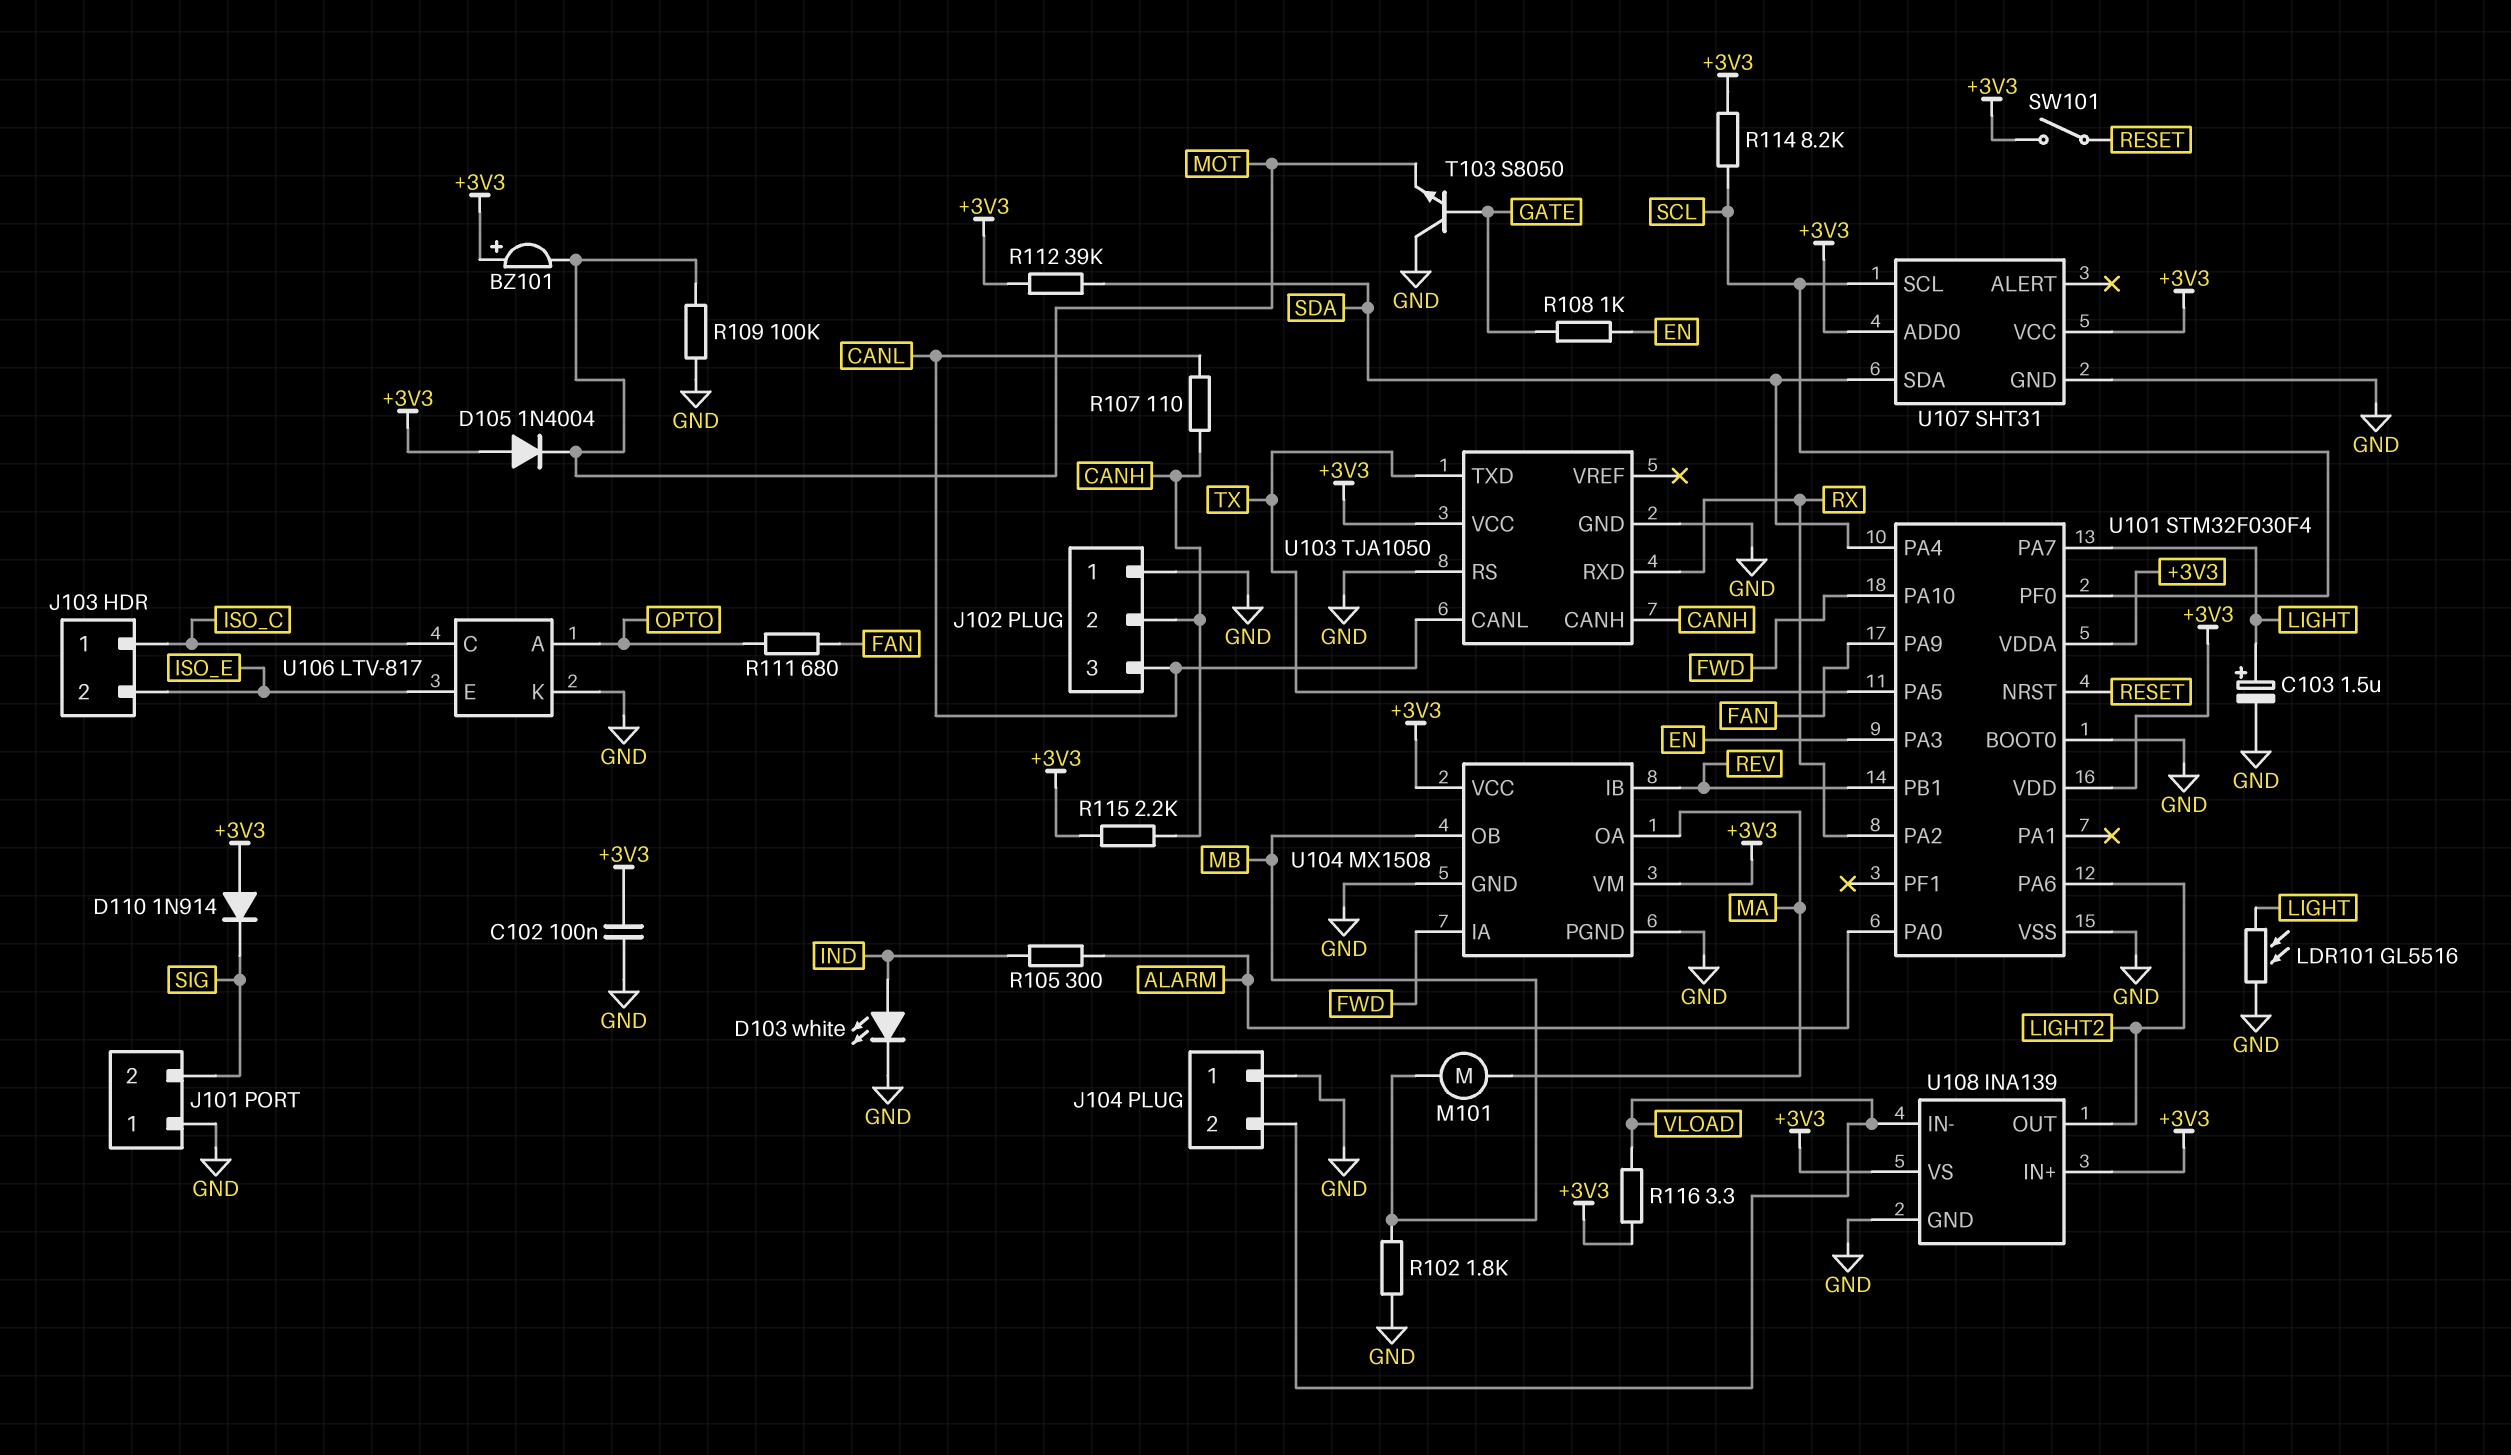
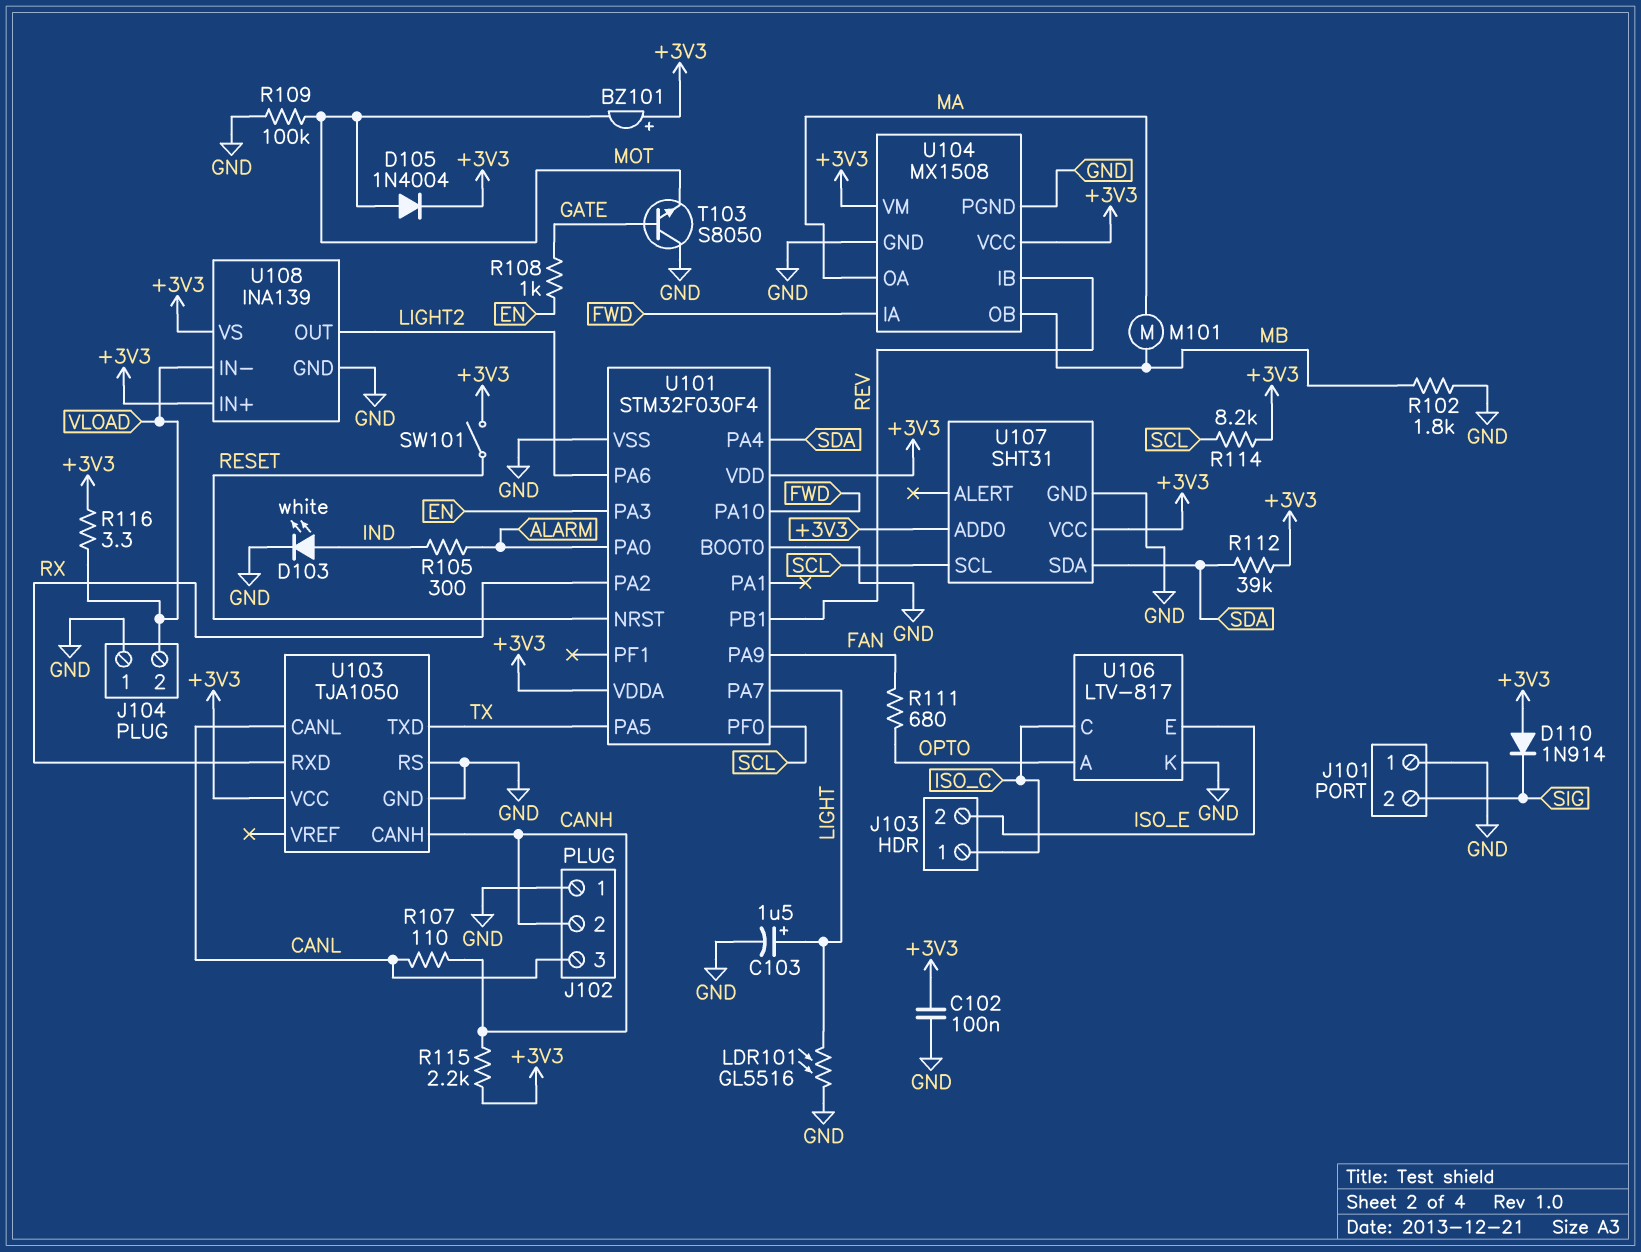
D105: diode 1N4004 (A +3V3, K MOT) -> diode 1N4004 (A MOT, K +3V3)

